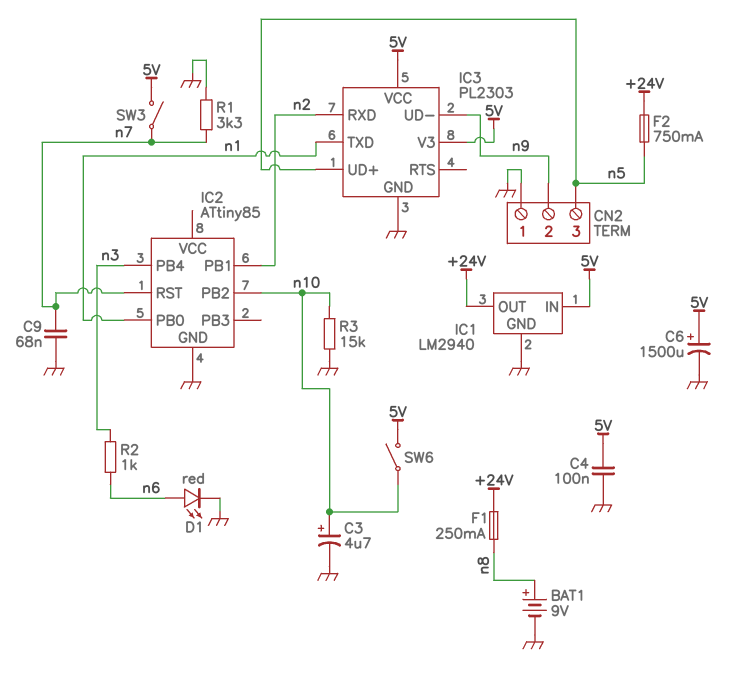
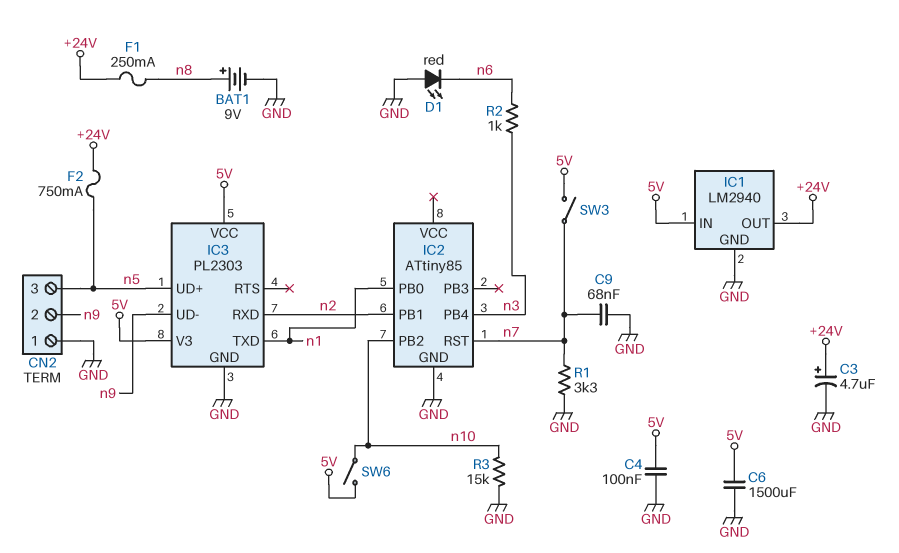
C3: 4.7uF (plus n10, minus GND) -> 4.7uF (plus +24V, minus GND)
C6: 1500uF (plus 5V, minus GND) -> 1500uF (5V, GND)
D1: LED red (A n6, K GND) -> LED red (A GND, K n6)

